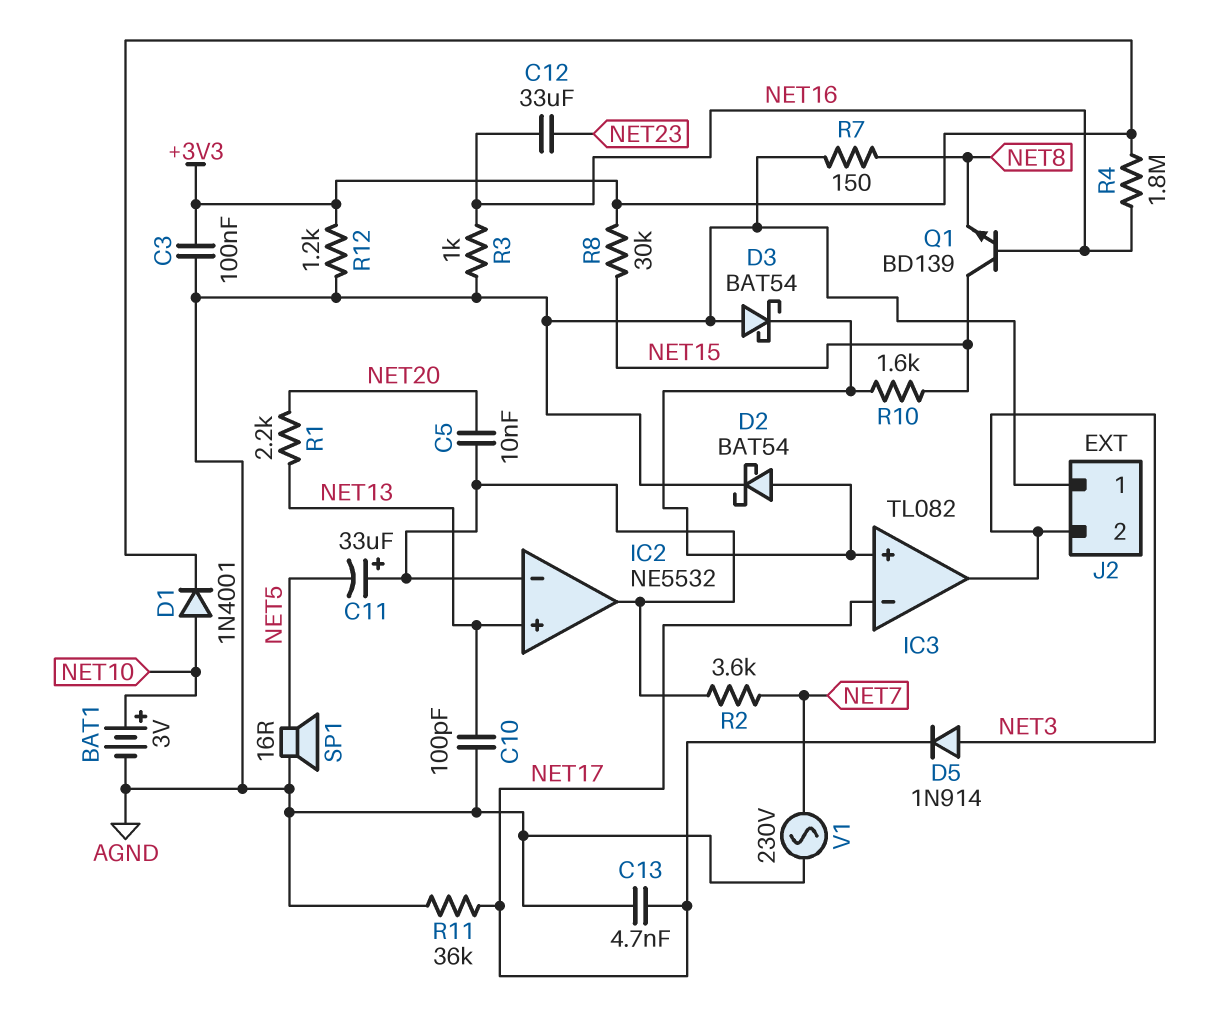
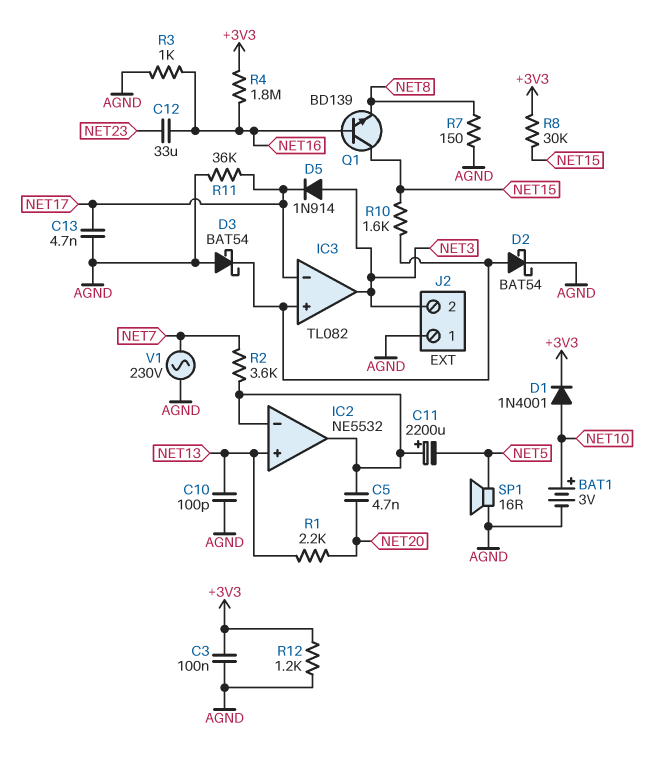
C5: 10nF (IC2/in-, NET20) -> 4.7nF (IC2/in-, NET20)
C11: 33uF (plus IC2/in-, minus NET5) -> 2200uF (plus IC2/in-, minus NET5)

